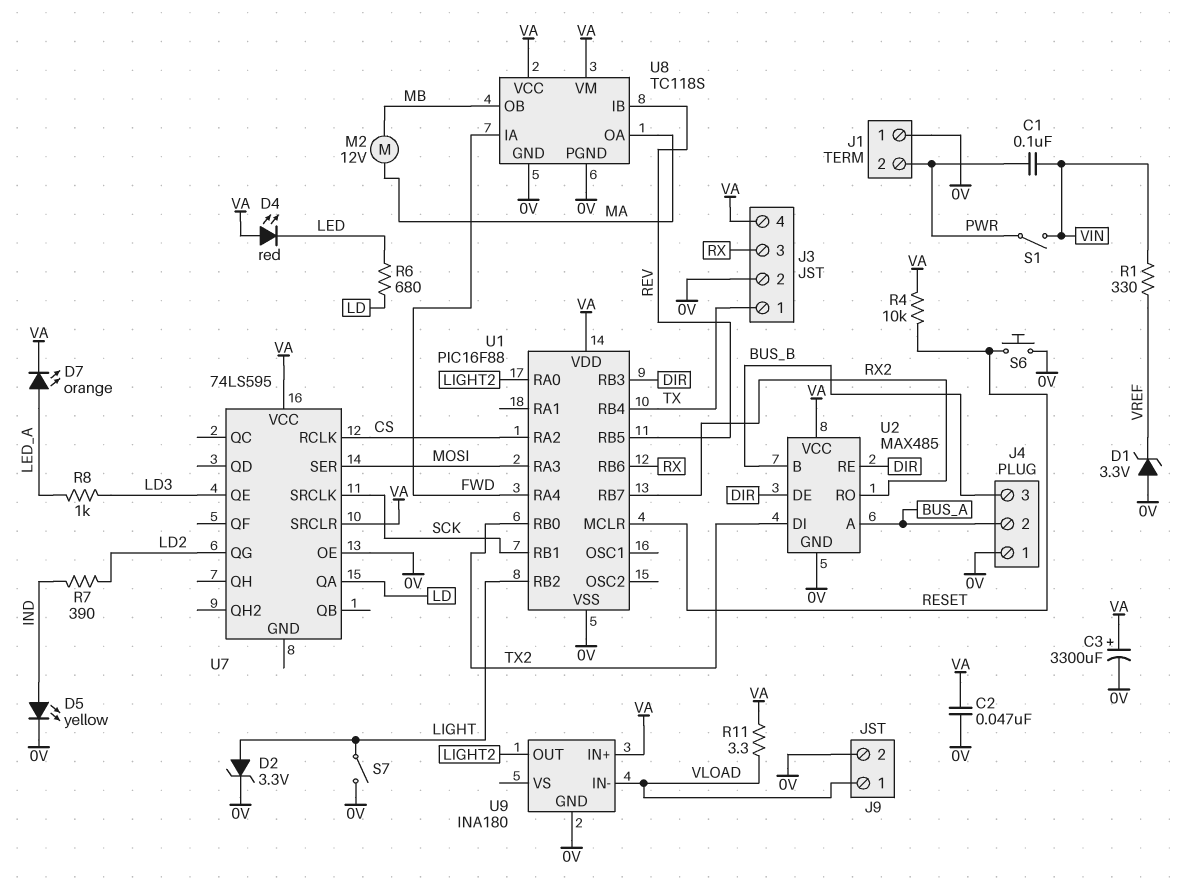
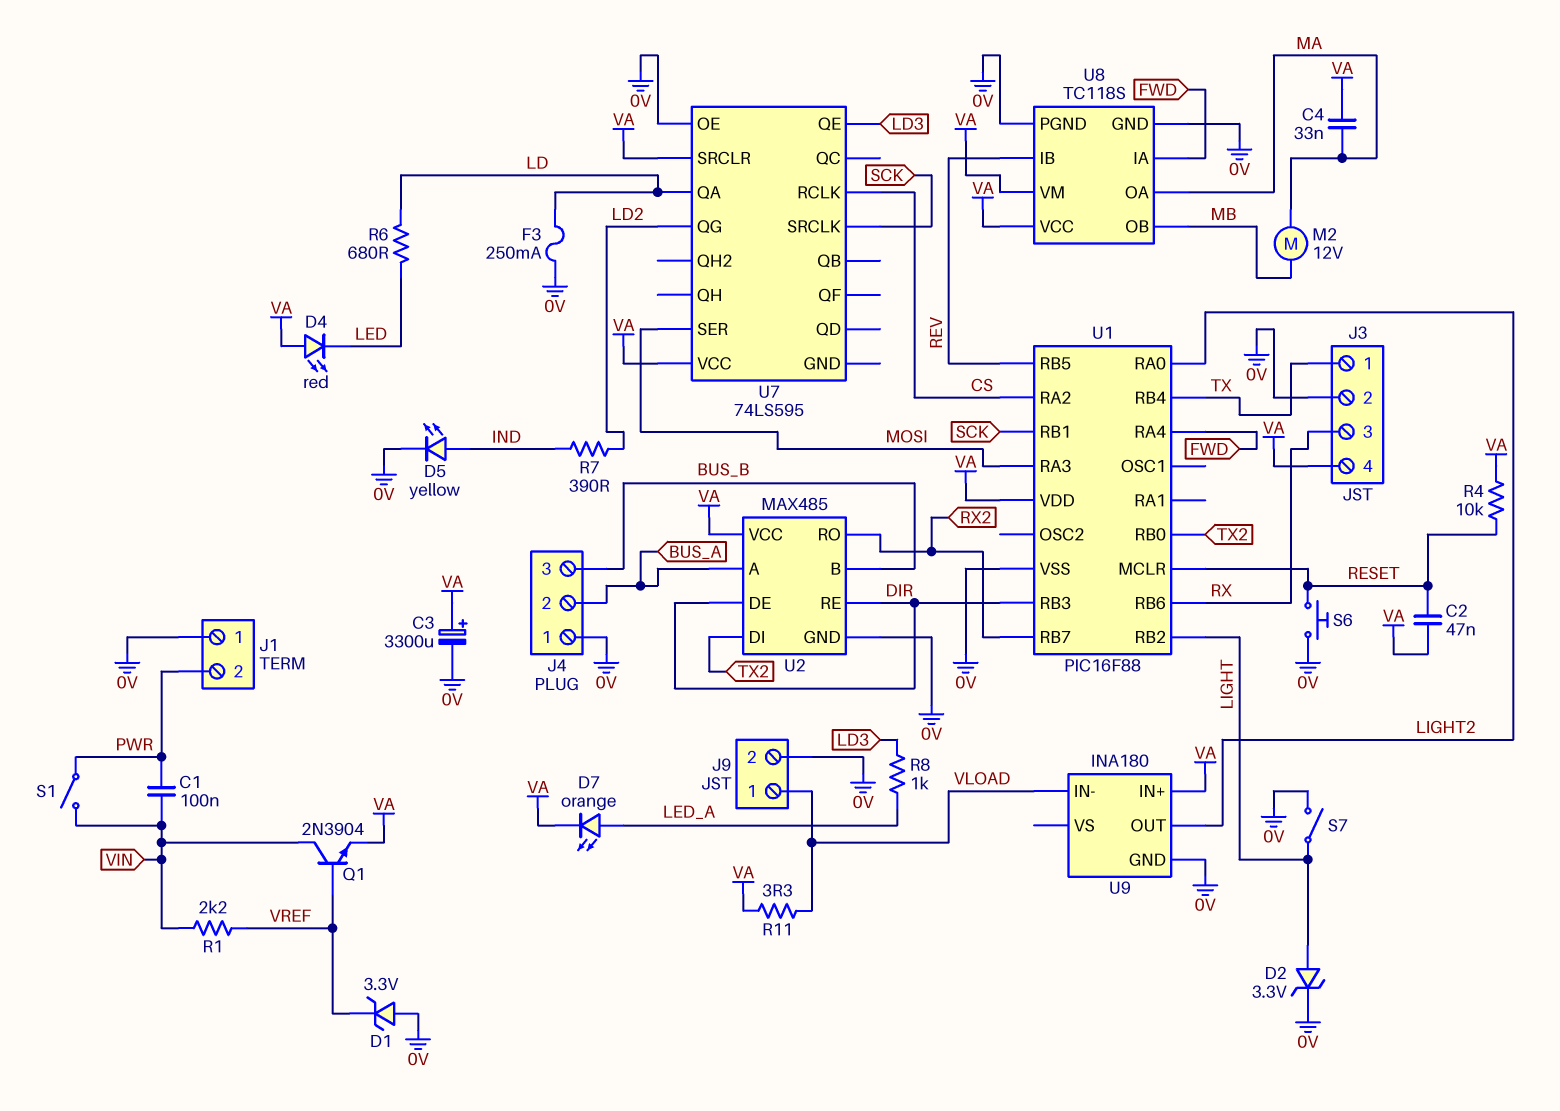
C2: 47nF (0V, VA) -> 47nF (RESET, VA)
C4: none -> 33nF (MA, VA)
F3: none -> 250mA (0V, LD)
Q1: none -> NPN 2N3904 (B VREF, C VIN, E VA)
R1: 330 (VIN, VREF) -> 2.2k (VIN, VREF)

